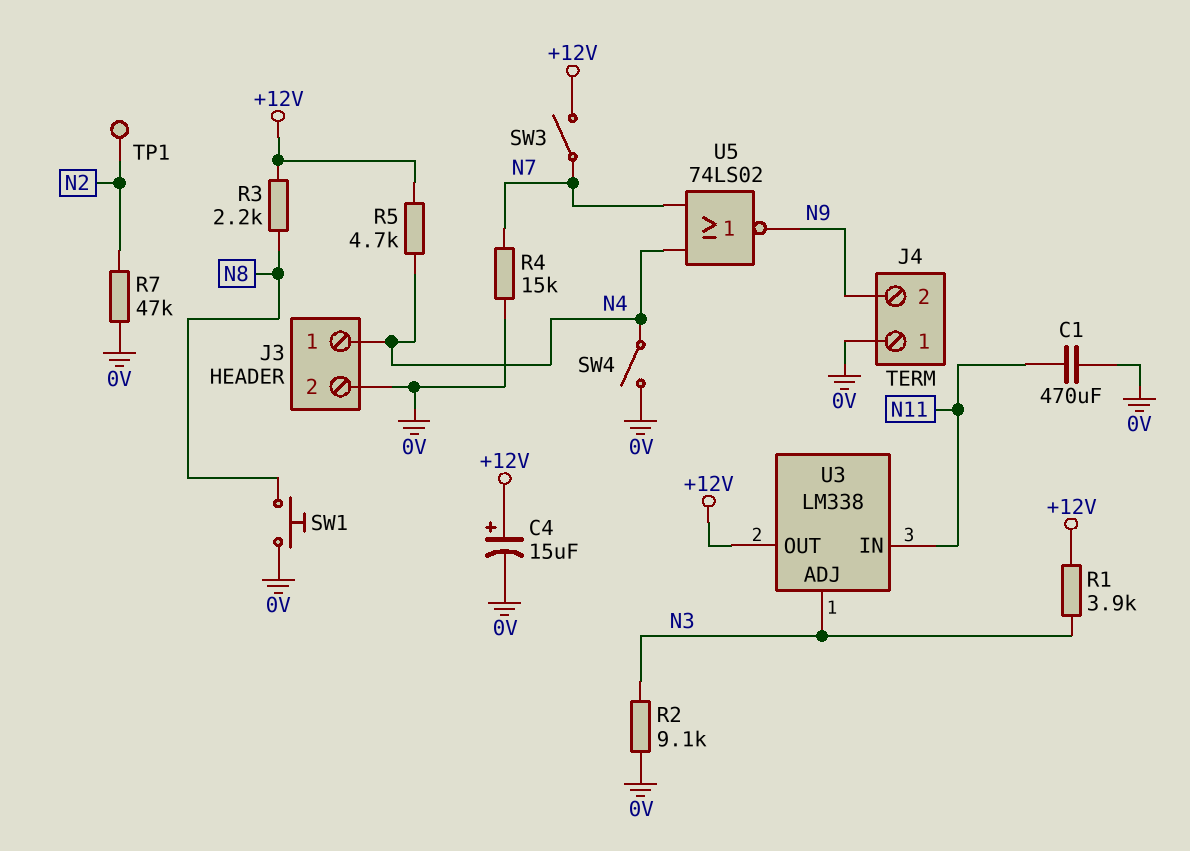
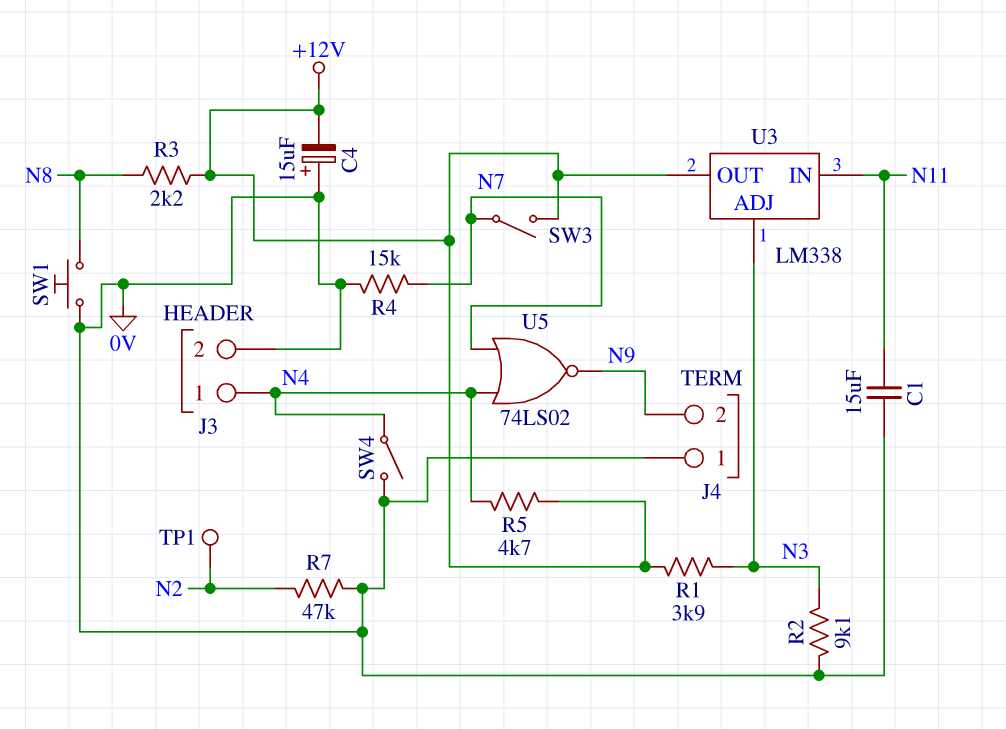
C1: 470uF (0V, N11) -> 15uF (0V, N11)
C4: 15uF (plus +12V, minus 0V) -> 15uF (plus 0V, minus +12V)

